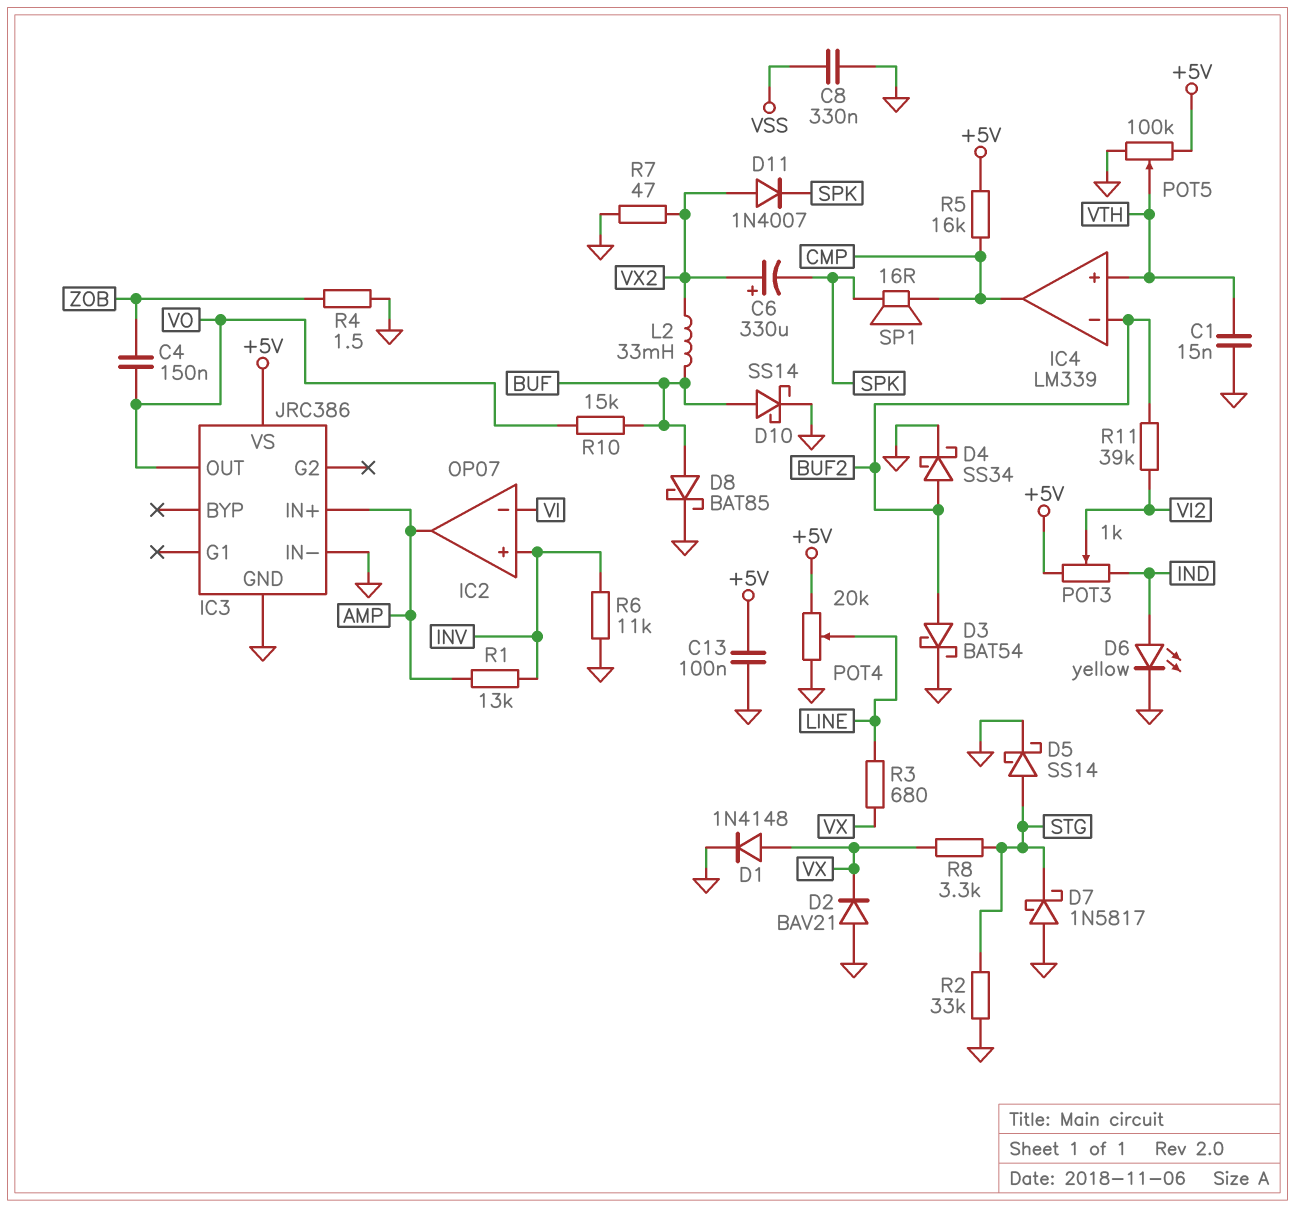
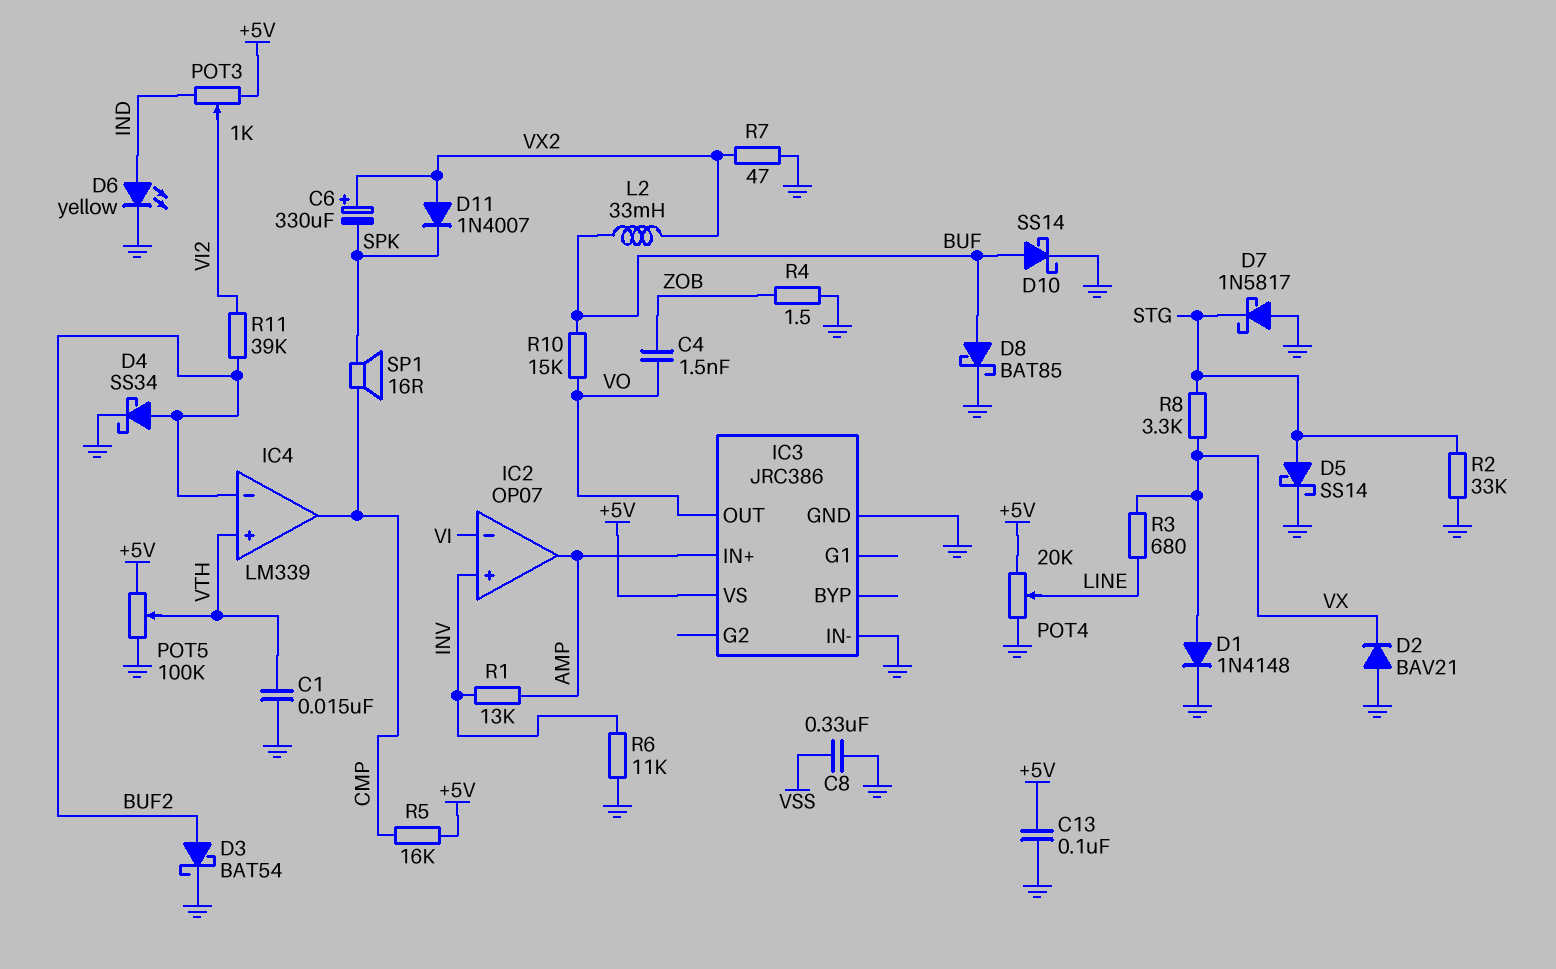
C4: 150nF (VO, ZOB) -> 1.5nF (VO, ZOB)

